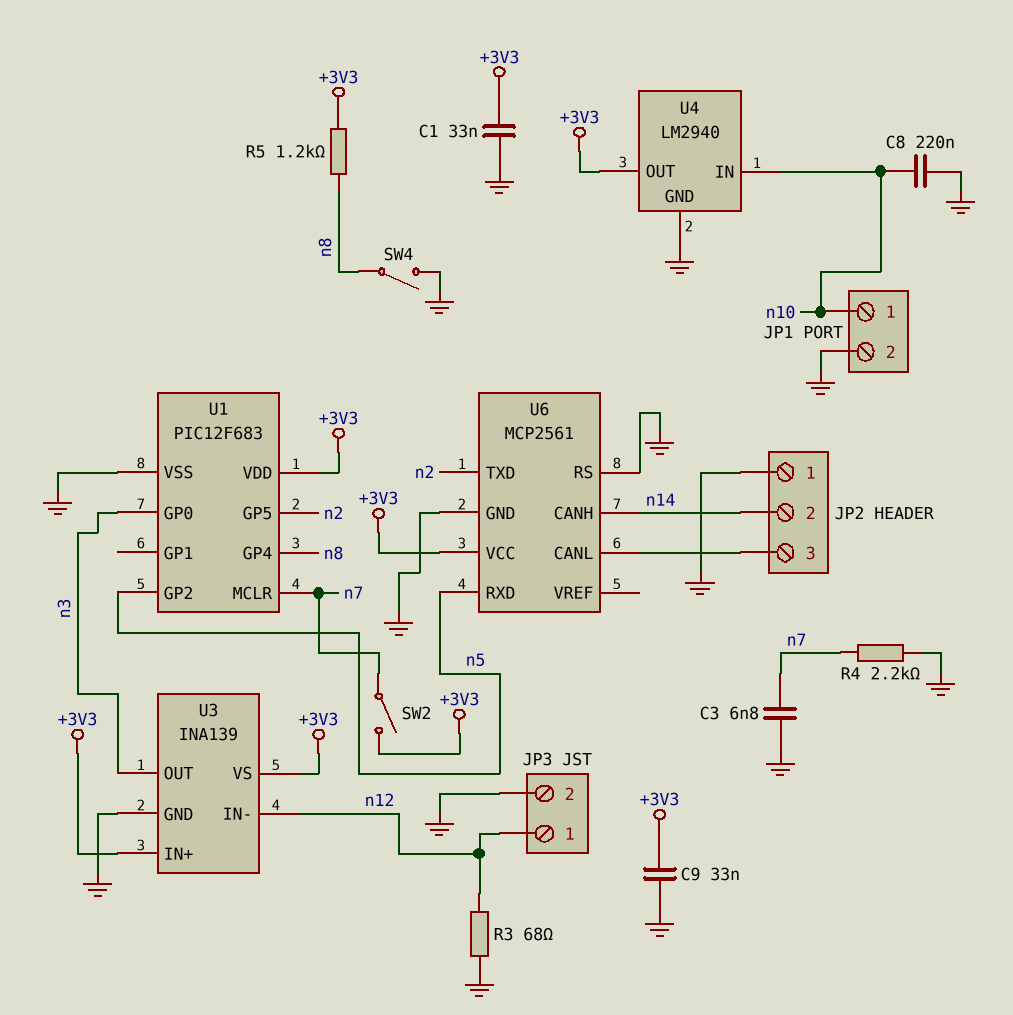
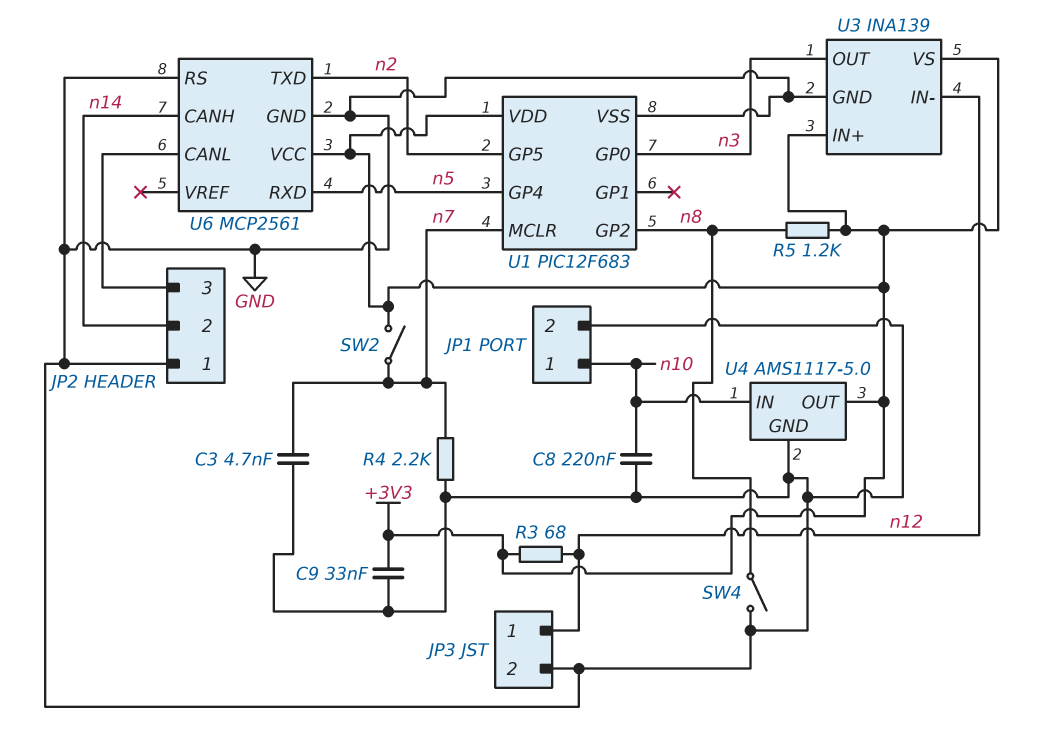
C1: 33nF (+3V3, GND) -> none
C3: 6.8nF (GND, n7) -> 4.7nF (GND, n7)
R3: 68 (GND, n12) -> 68 (+3V3, n12)
U1 pin GP2: n5 -> n8
U1 pin GP4: n8 -> n5
U4: LM2940 -> AMS1117-5.0

